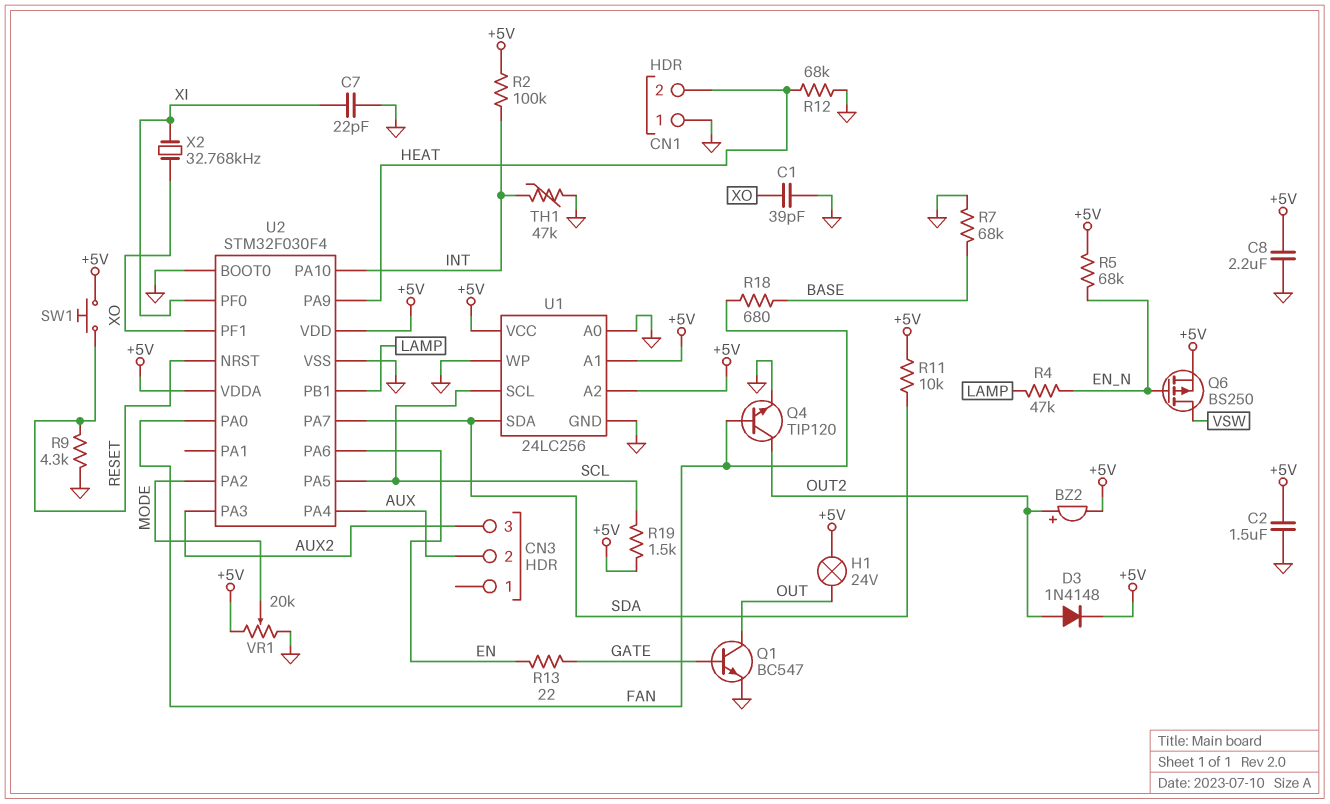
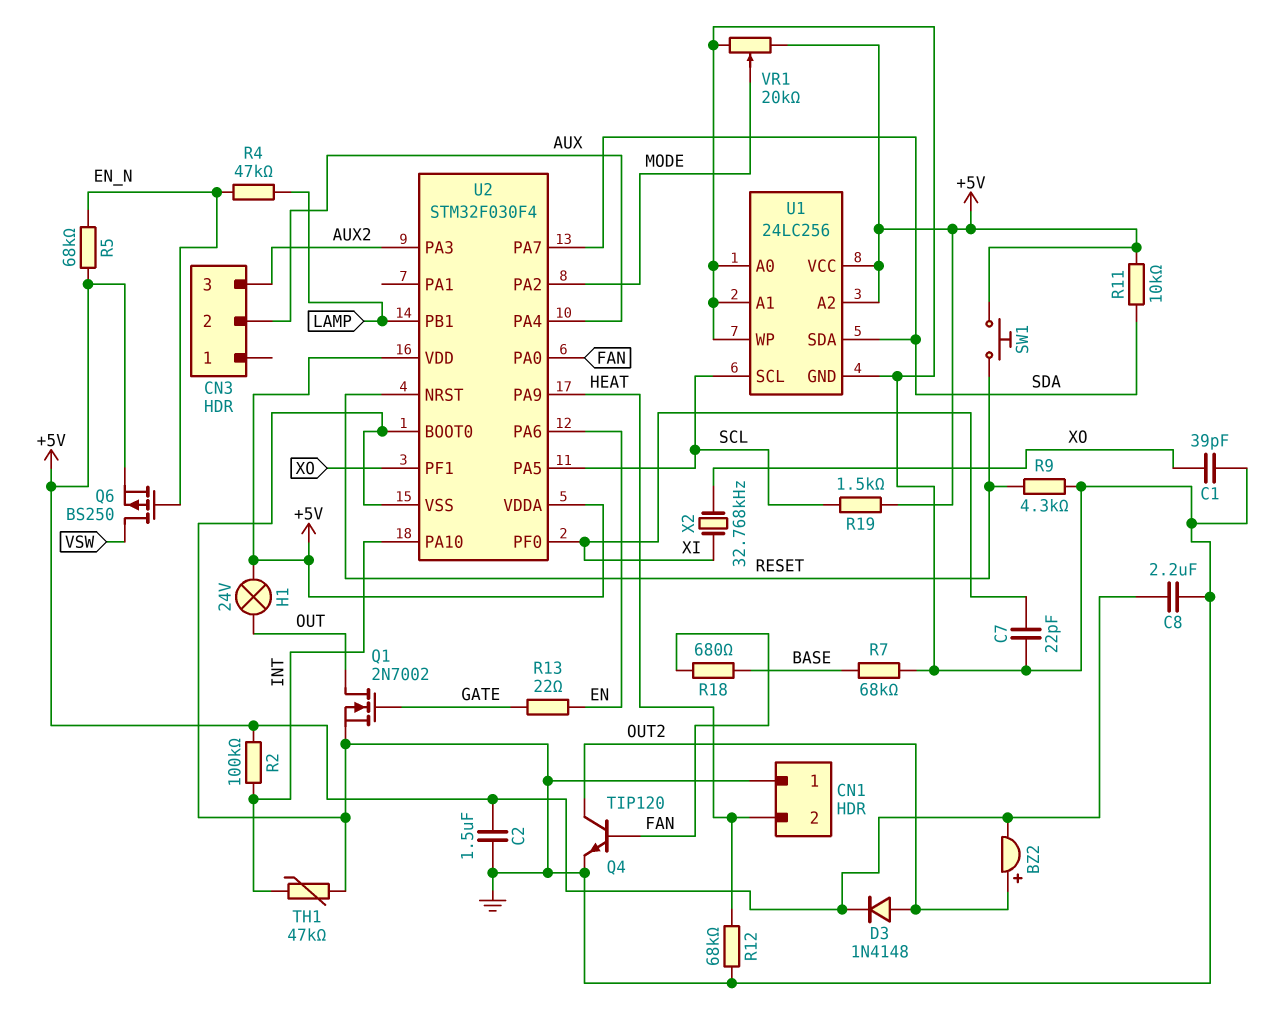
Q1: NPN BC547 (B GATE, C OUT, E GND) -> NMOS 2N7002 (G GATE, D OUT, S GND)
U1 pin A1: +5V -> GND

